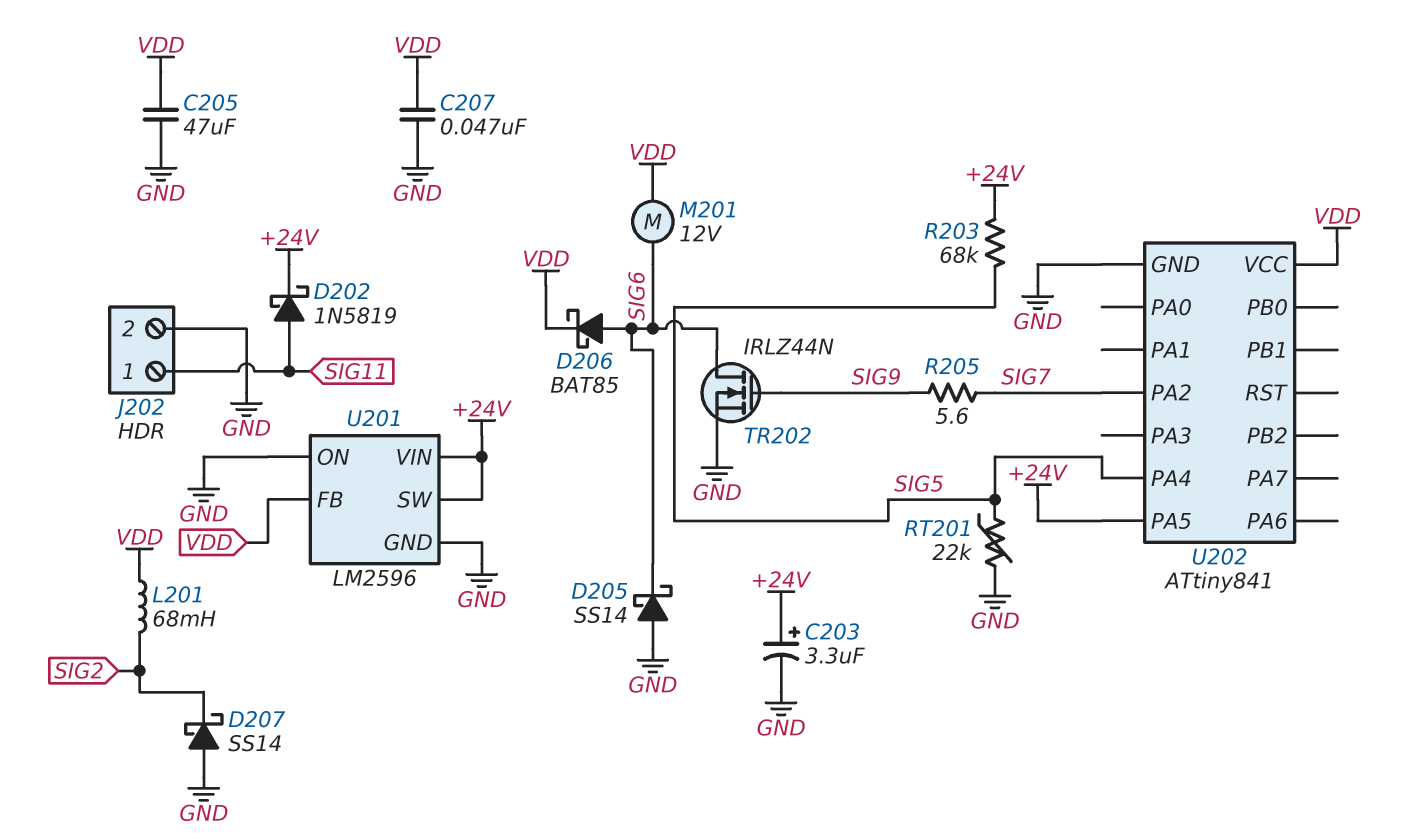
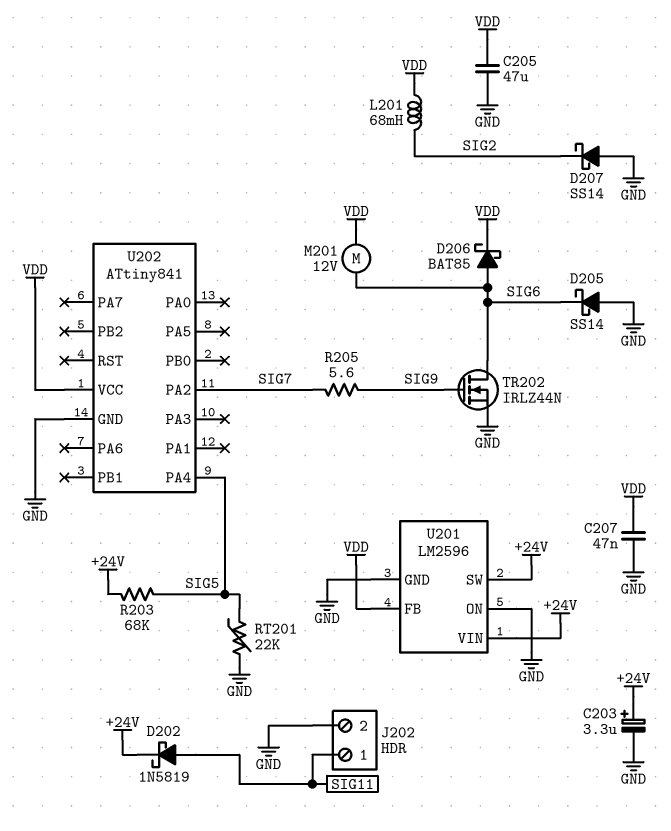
U202 pin PA5: +24V -> none

